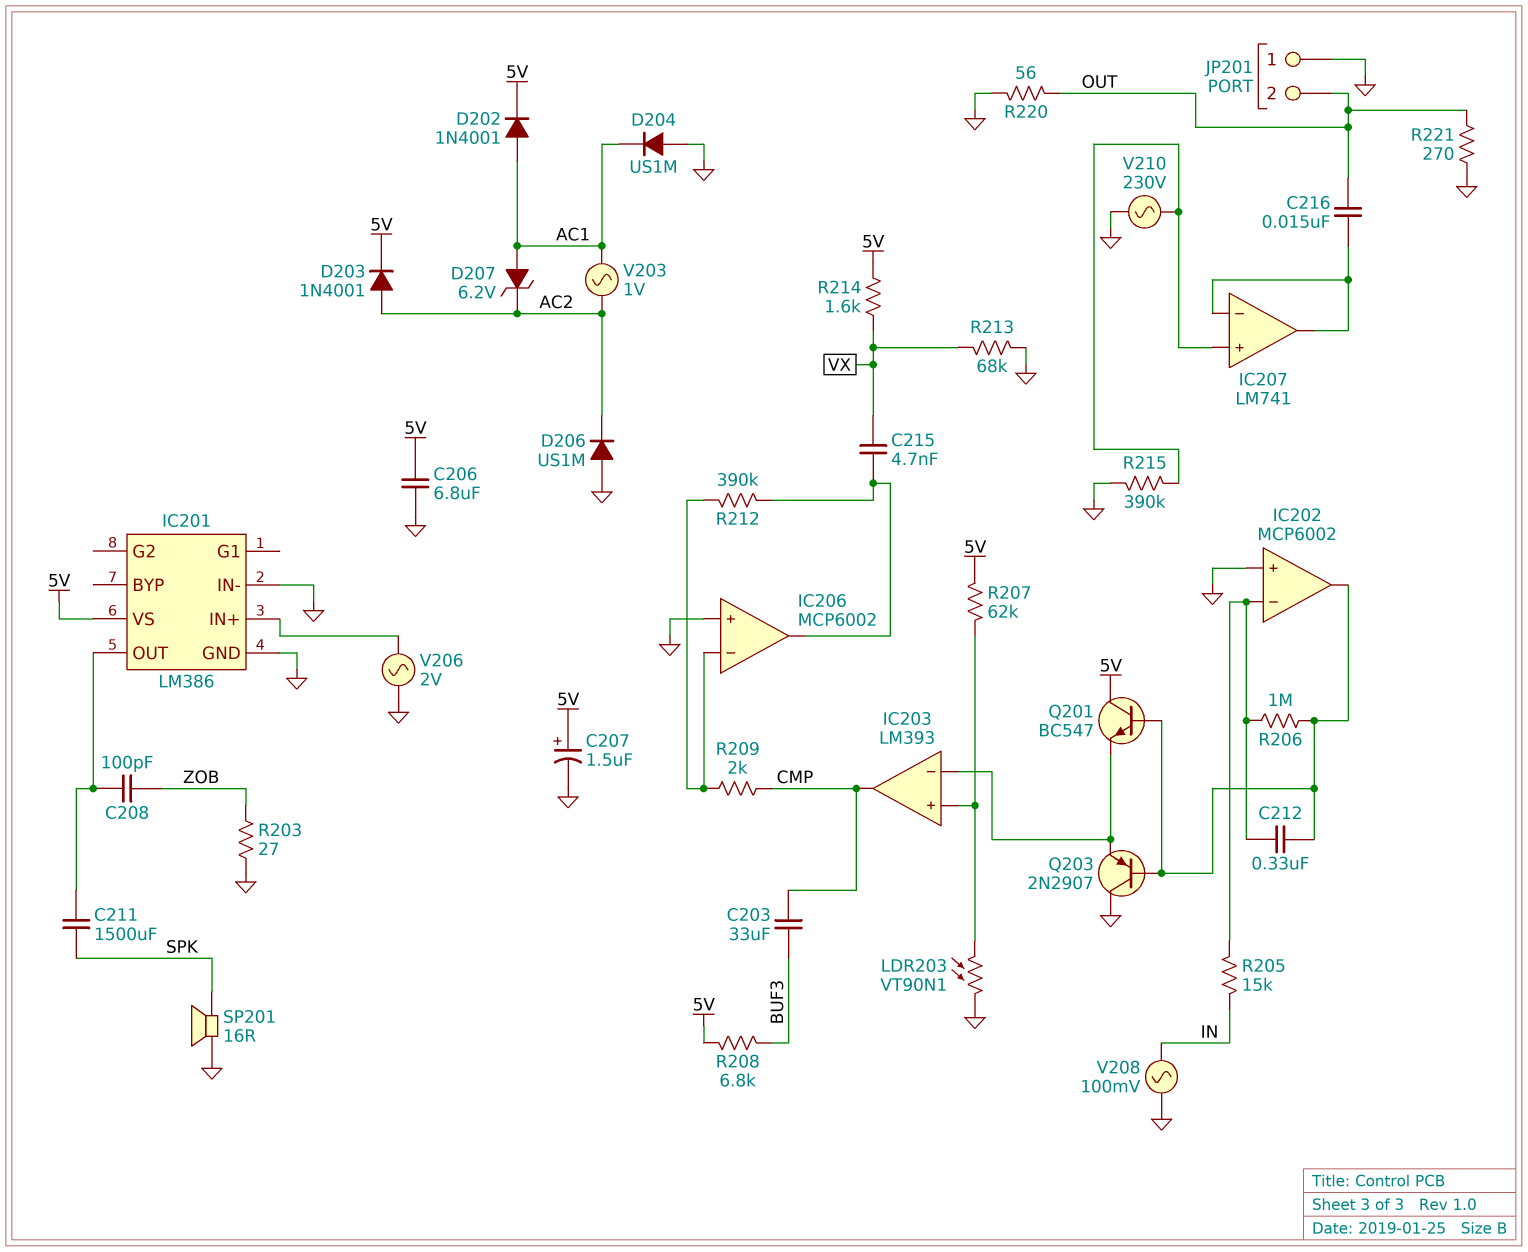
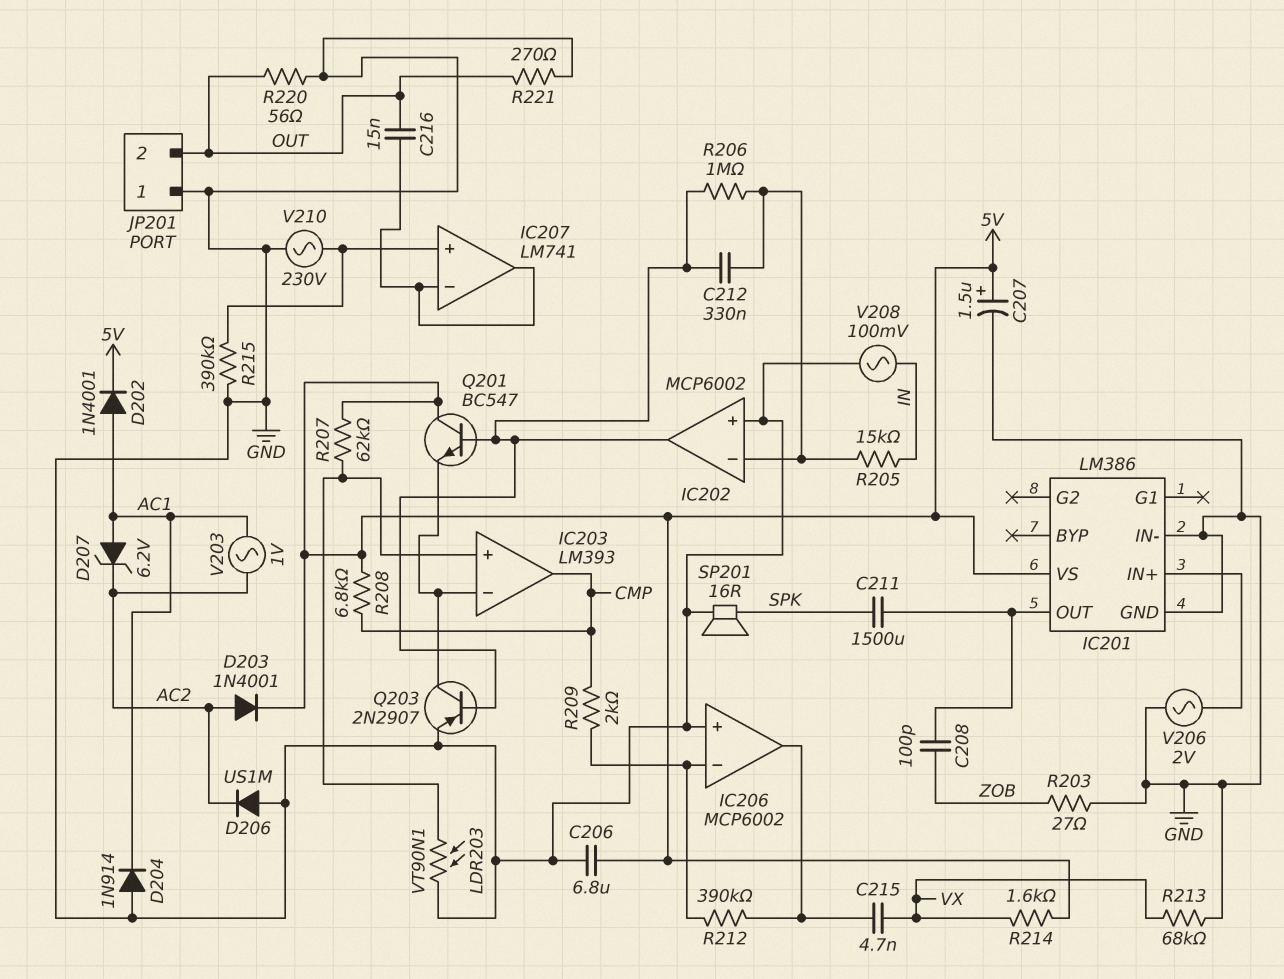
C203: 33uF (BUF3, CMP) -> none
D204: diode US1M (A GND, K AC1) -> diode 1N914 (A GND, K AC1)
Q203: PNP 2N2907 (B IC202/out, C GND, E IC203/in-) -> PNP 2N2907 (B IC202/out, C IC203/in-, E GND)
R208: 6.8k (5V, BUF3) -> 6.8k (5V, CMP)

